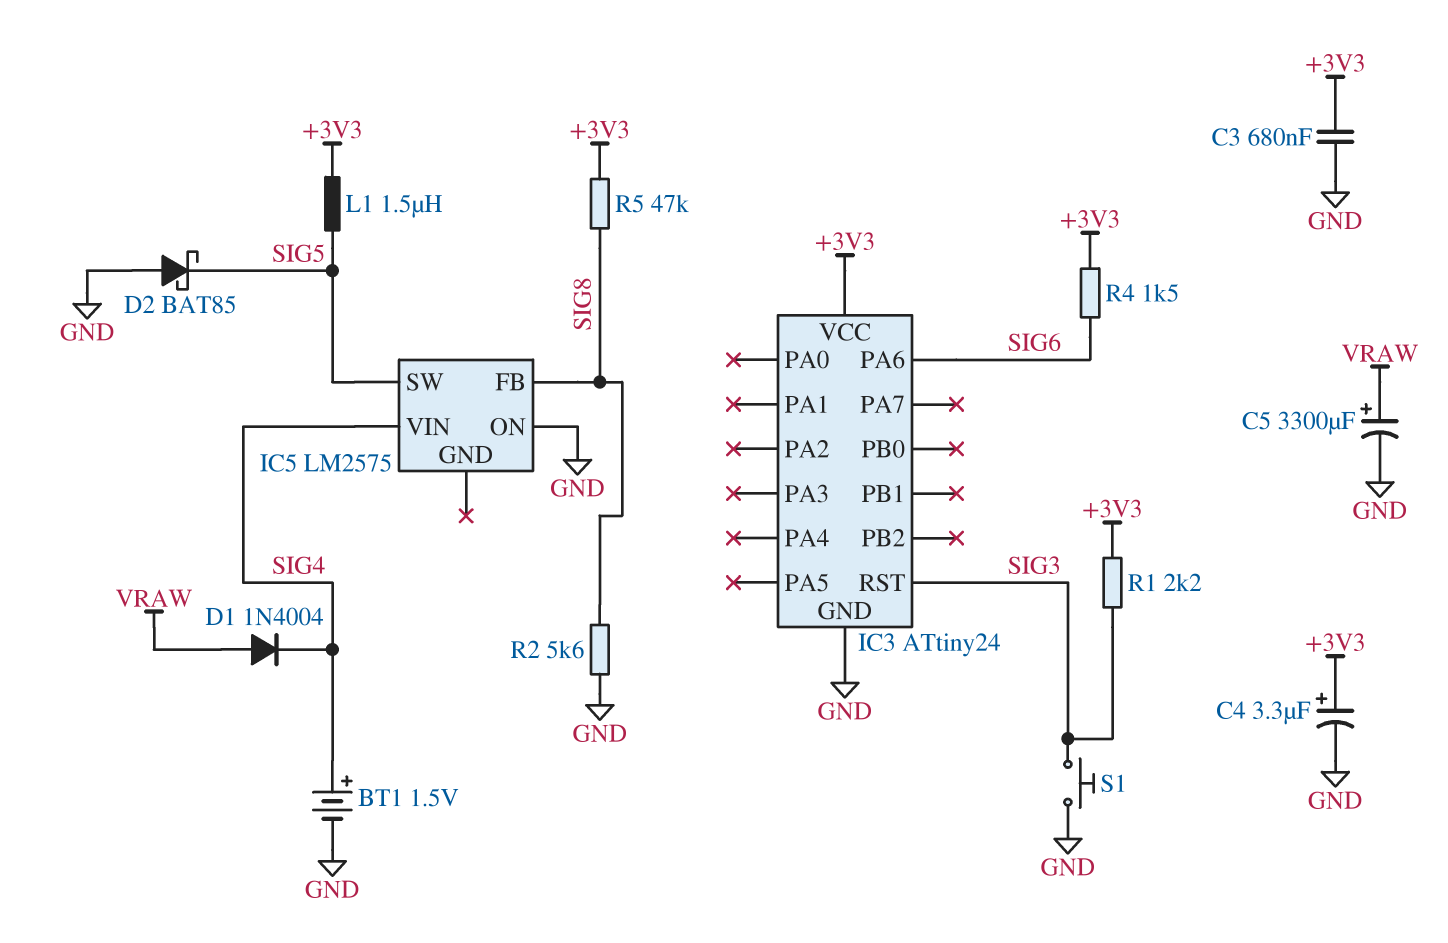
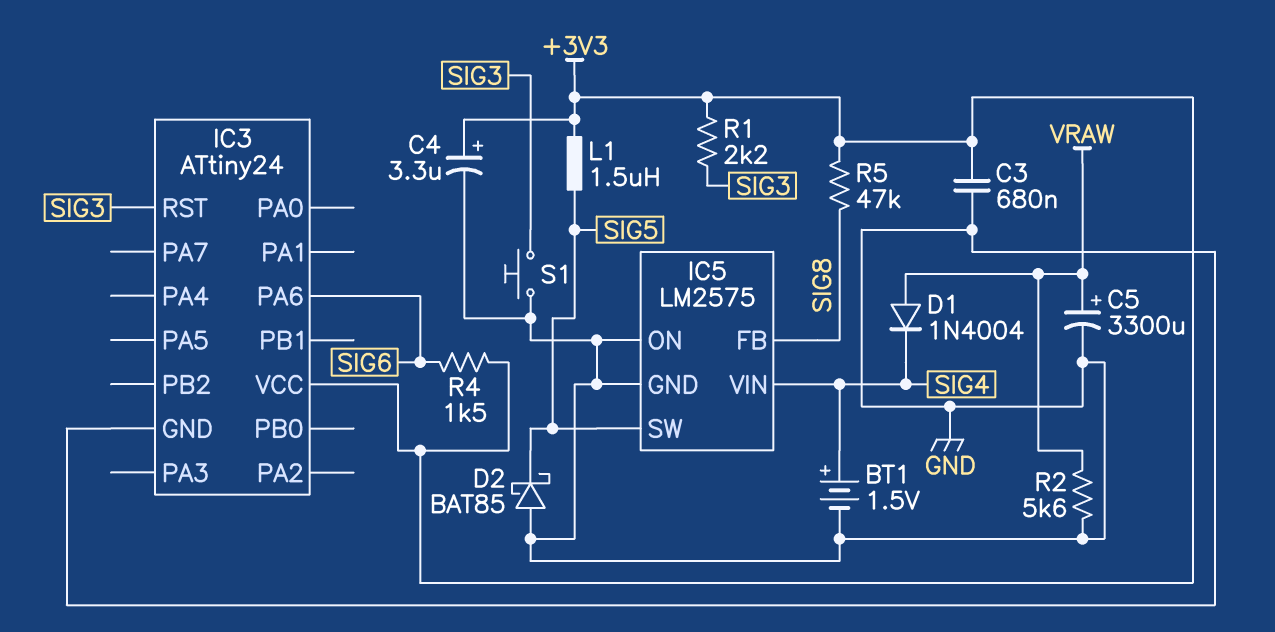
IC5 pin GND: none -> GND
R2: 5.6k (GND, SIG8) -> 5.6k (GND, VRAW)

